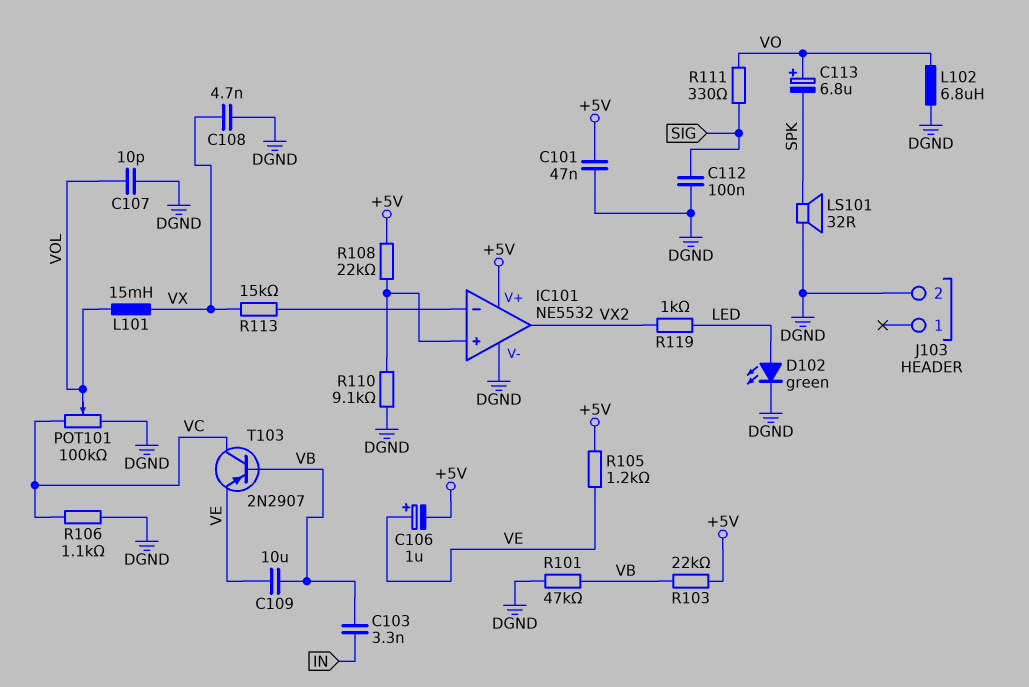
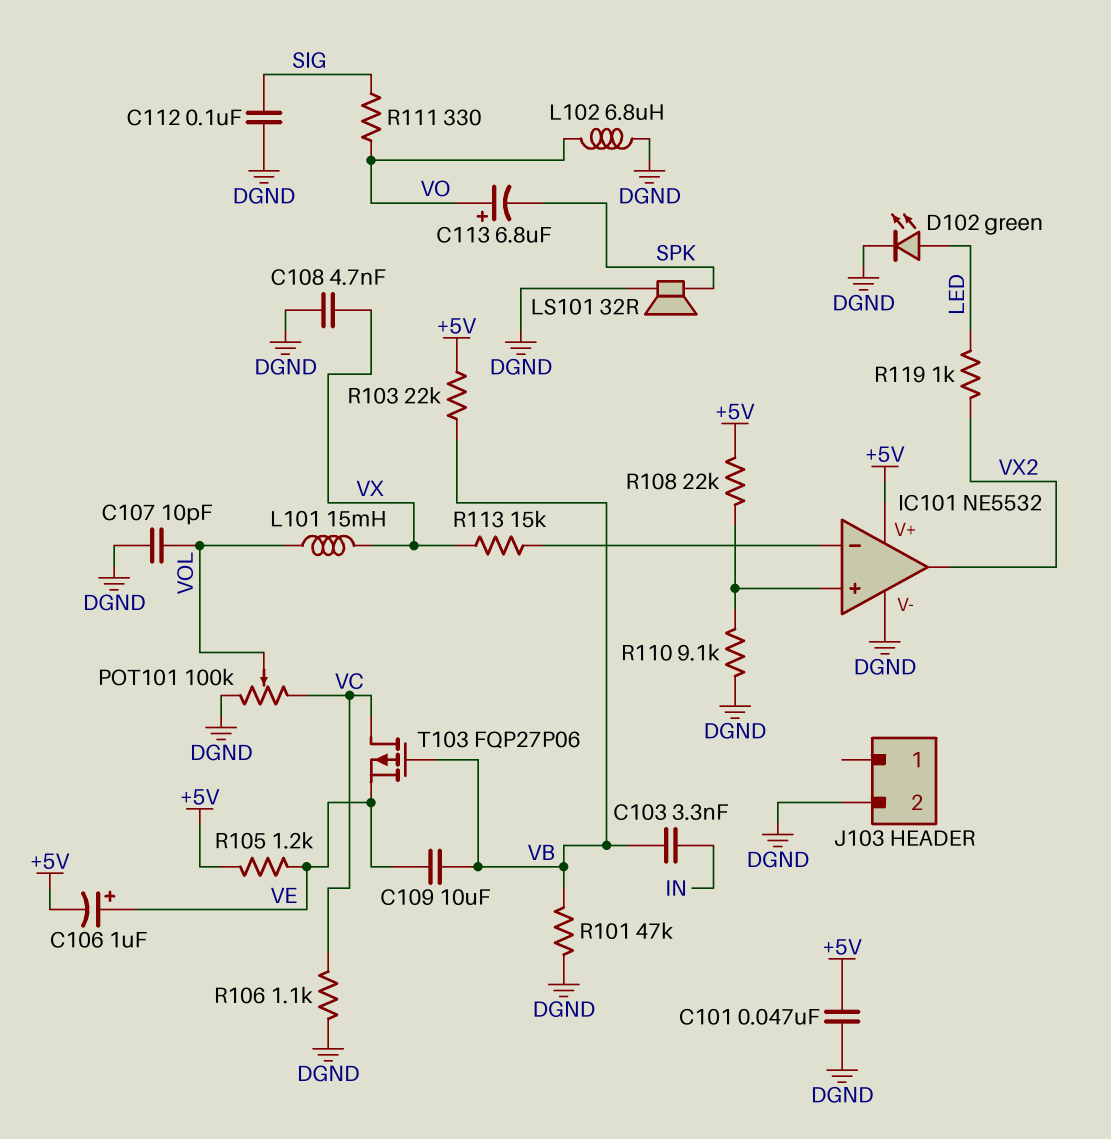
T103: PNP 2N2907 (B VB, C VC, E VE) -> PMOS FQP27P06 (G VB, D VC, S VE)

